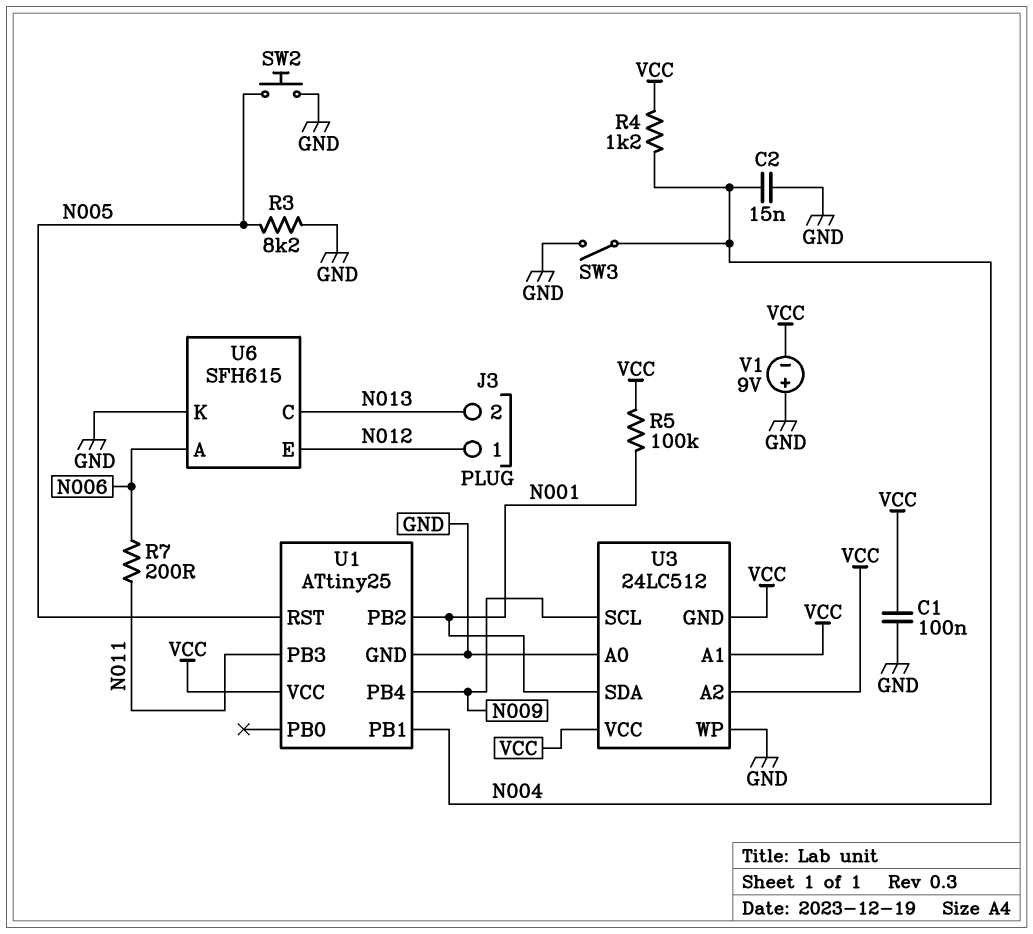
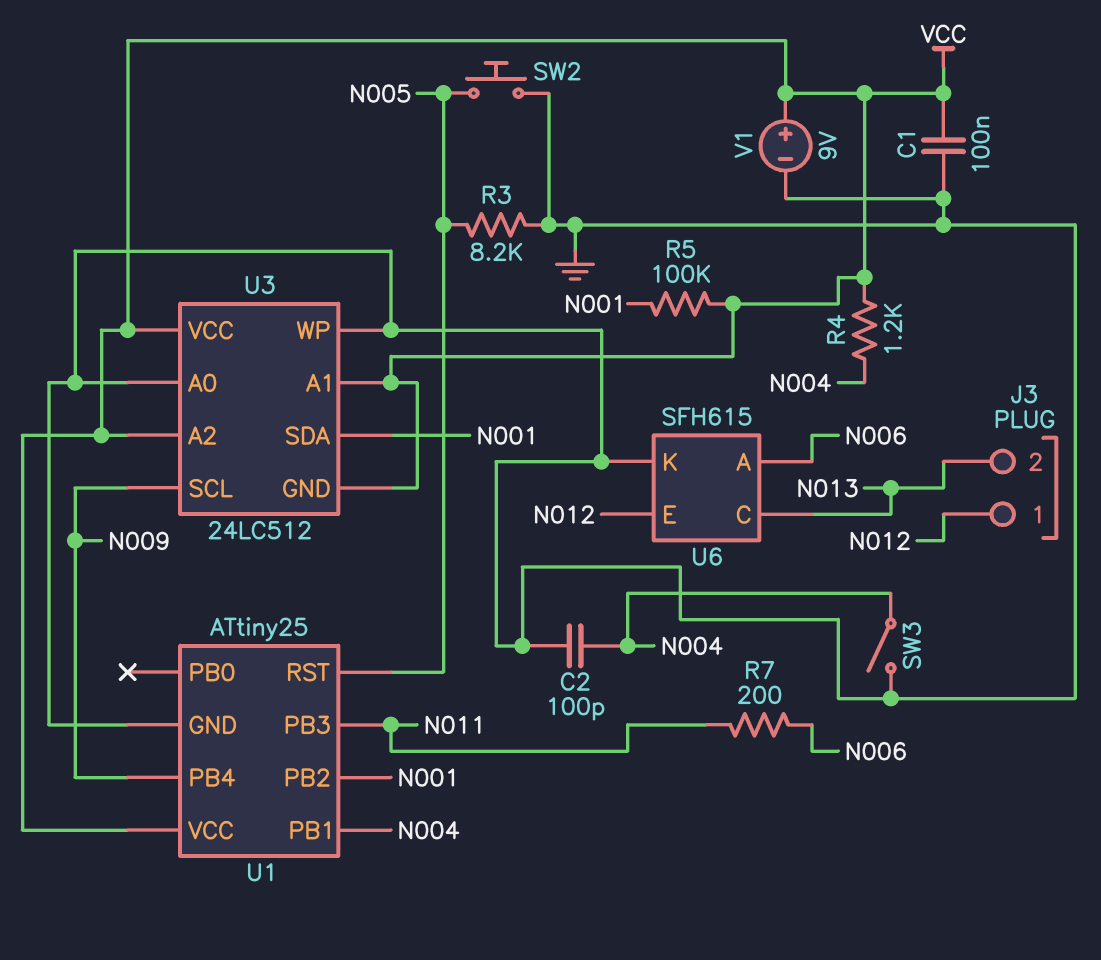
C2: 15nF (GND, N004) -> 100pF (GND, N004)
V1: 9V (plus GND, minus VCC) -> 9V (plus VCC, minus GND)

